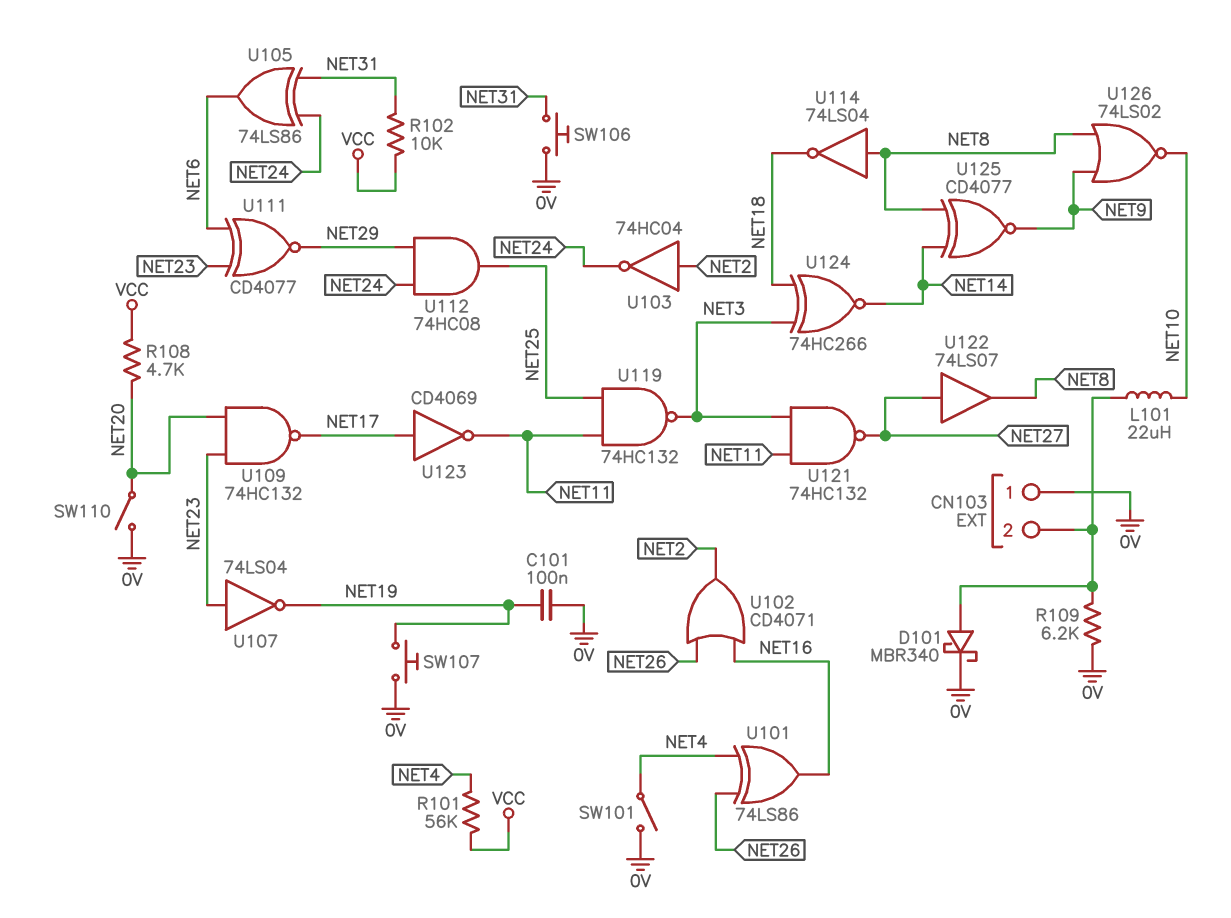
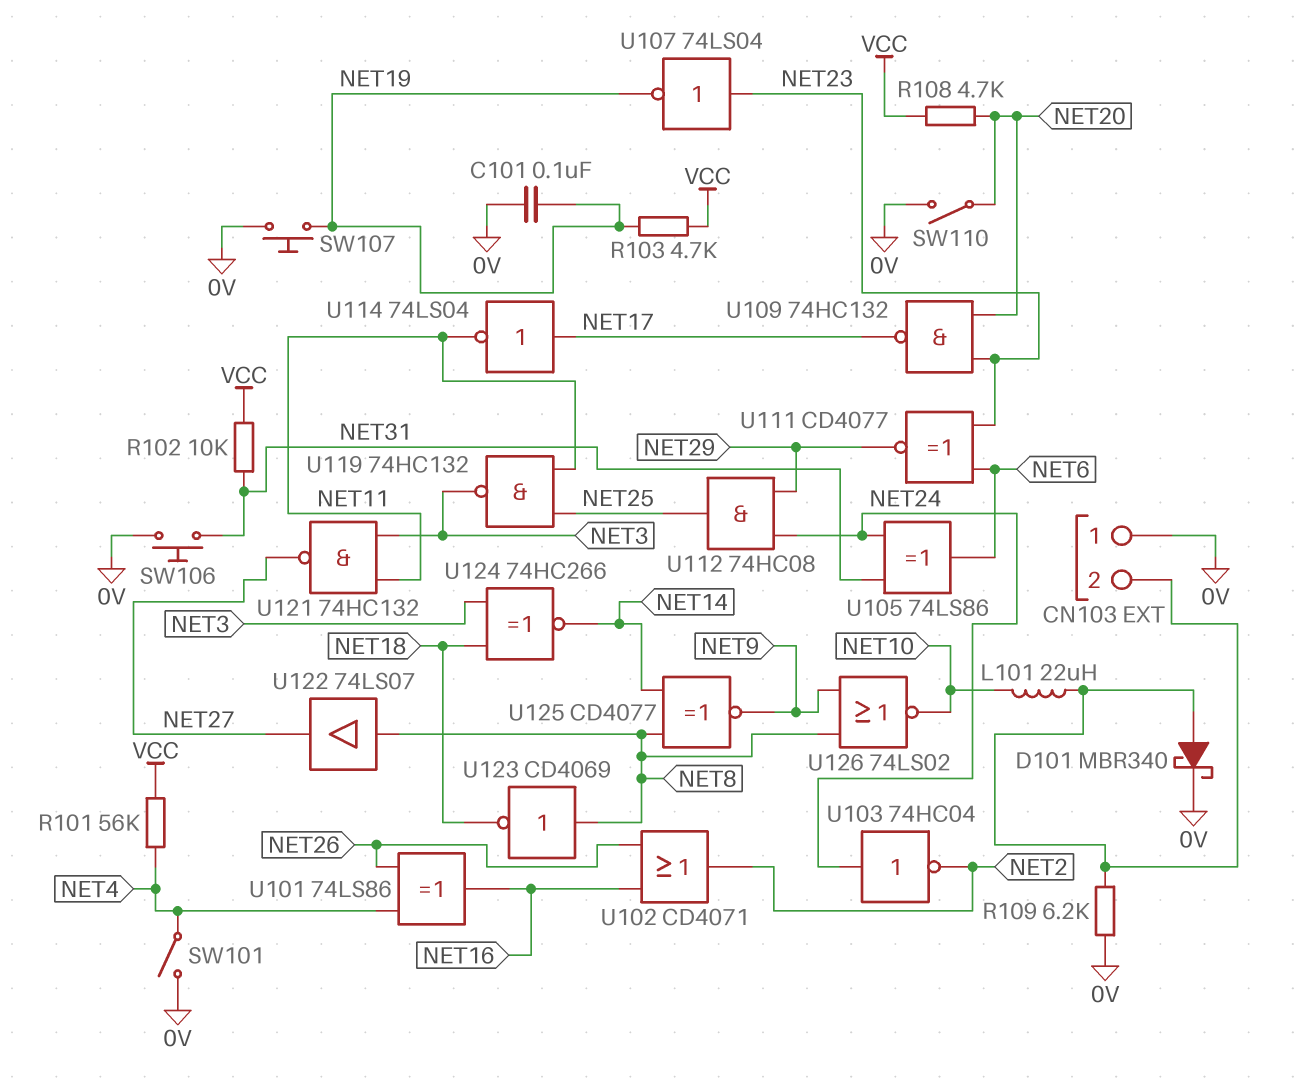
R103: none -> 4.7k (NET19, VCC)
U103: NOT 74HC04 (in NET2, out NET24) -> NOT 74HC04 (in NET24, out NET2)
U114: NOT 74LS04 (in NET8, out NET18) -> NOT 74LS04 (in NET17, out NET11)
U122: buffer 74LS07 (in NET27, out NET8) -> buffer 74LS07 (in NET8, out NET27)
U123: NOT CD4069 (in NET17, out NET11) -> NOT CD4069 (in NET8, out NET18)

